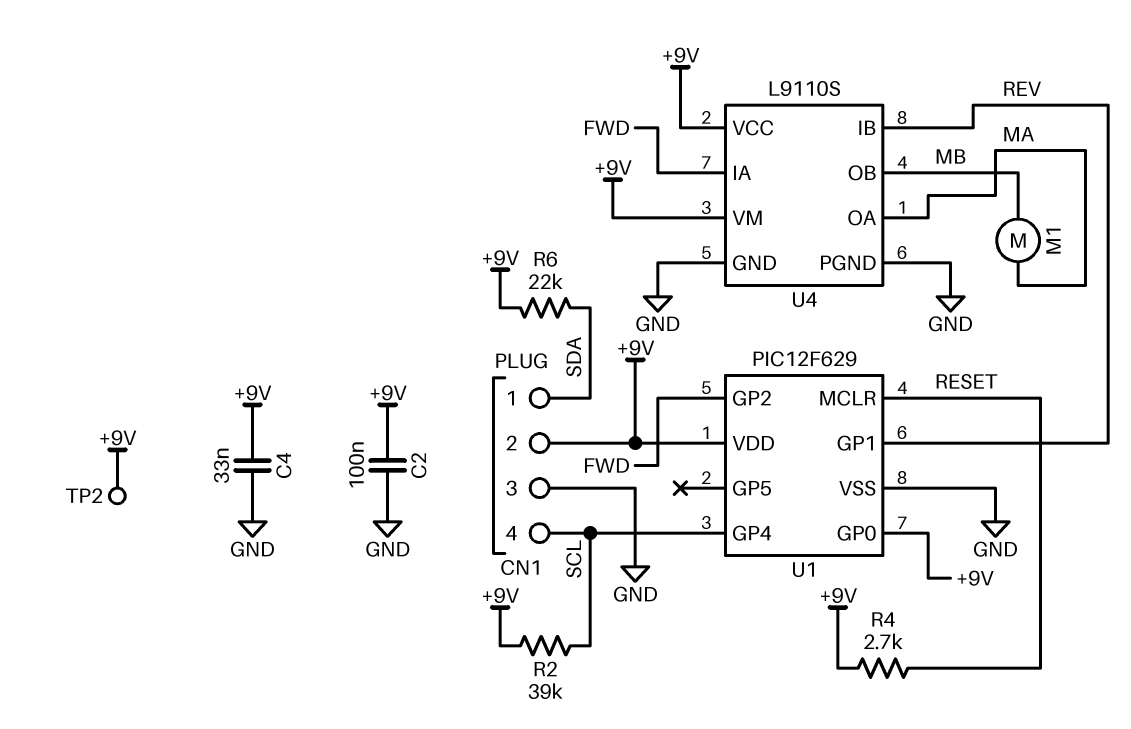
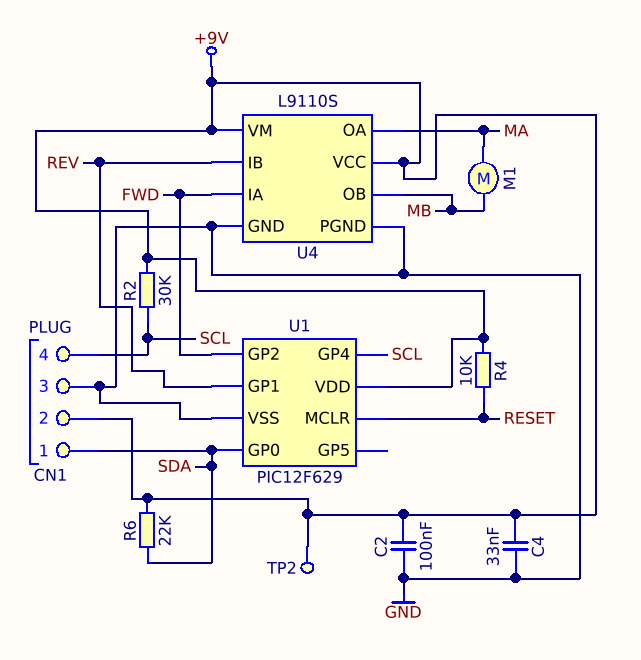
R2: 39k (+9V, SCL) -> 30k (+9V, SCL)
R4: 2.7k (+9V, RESET) -> 10k (+9V, RESET)
U1 pin GP0: +9V -> SDA

